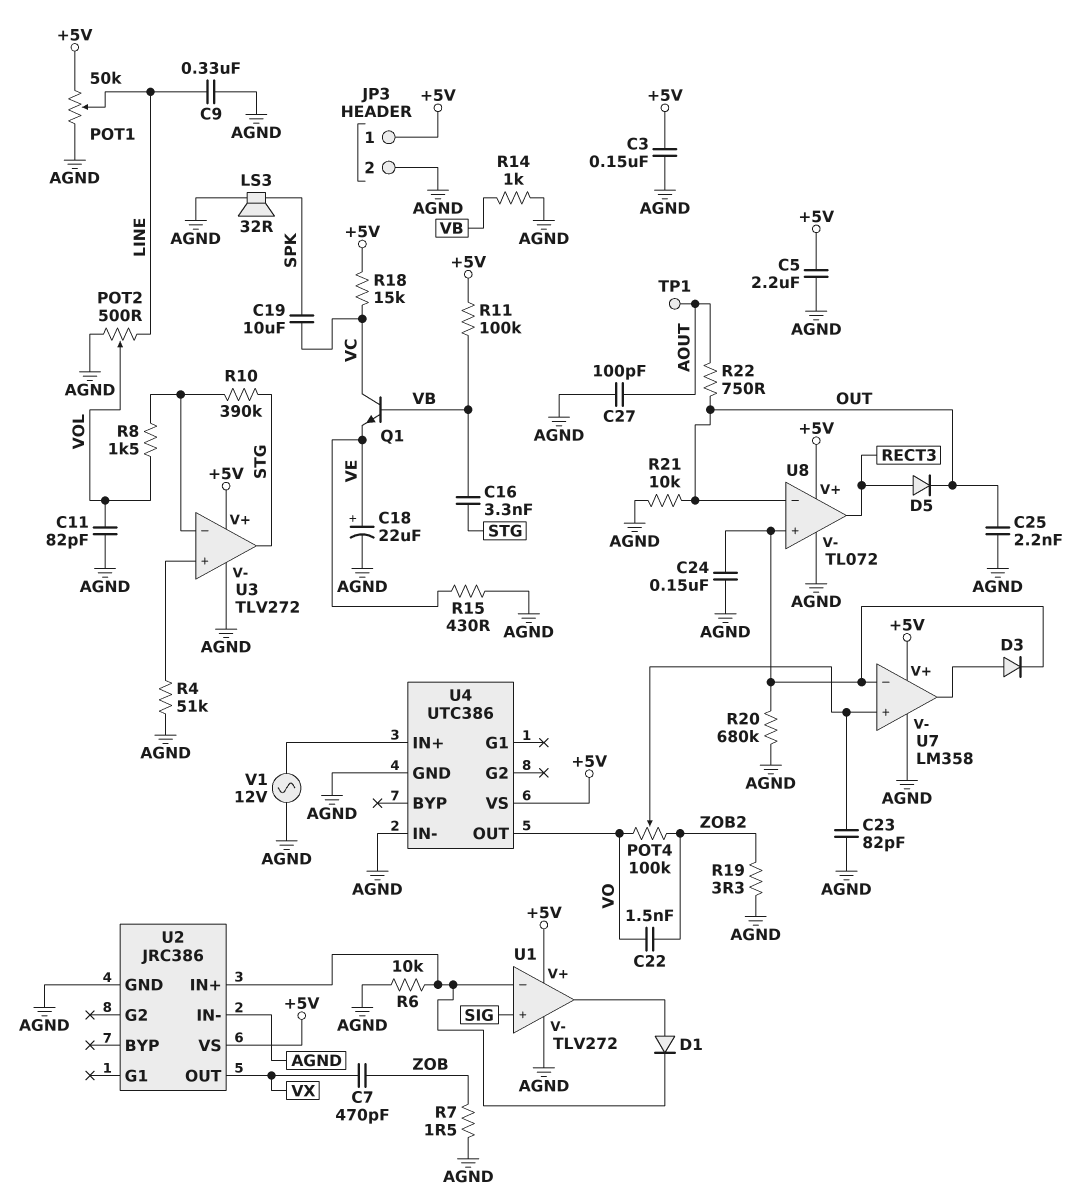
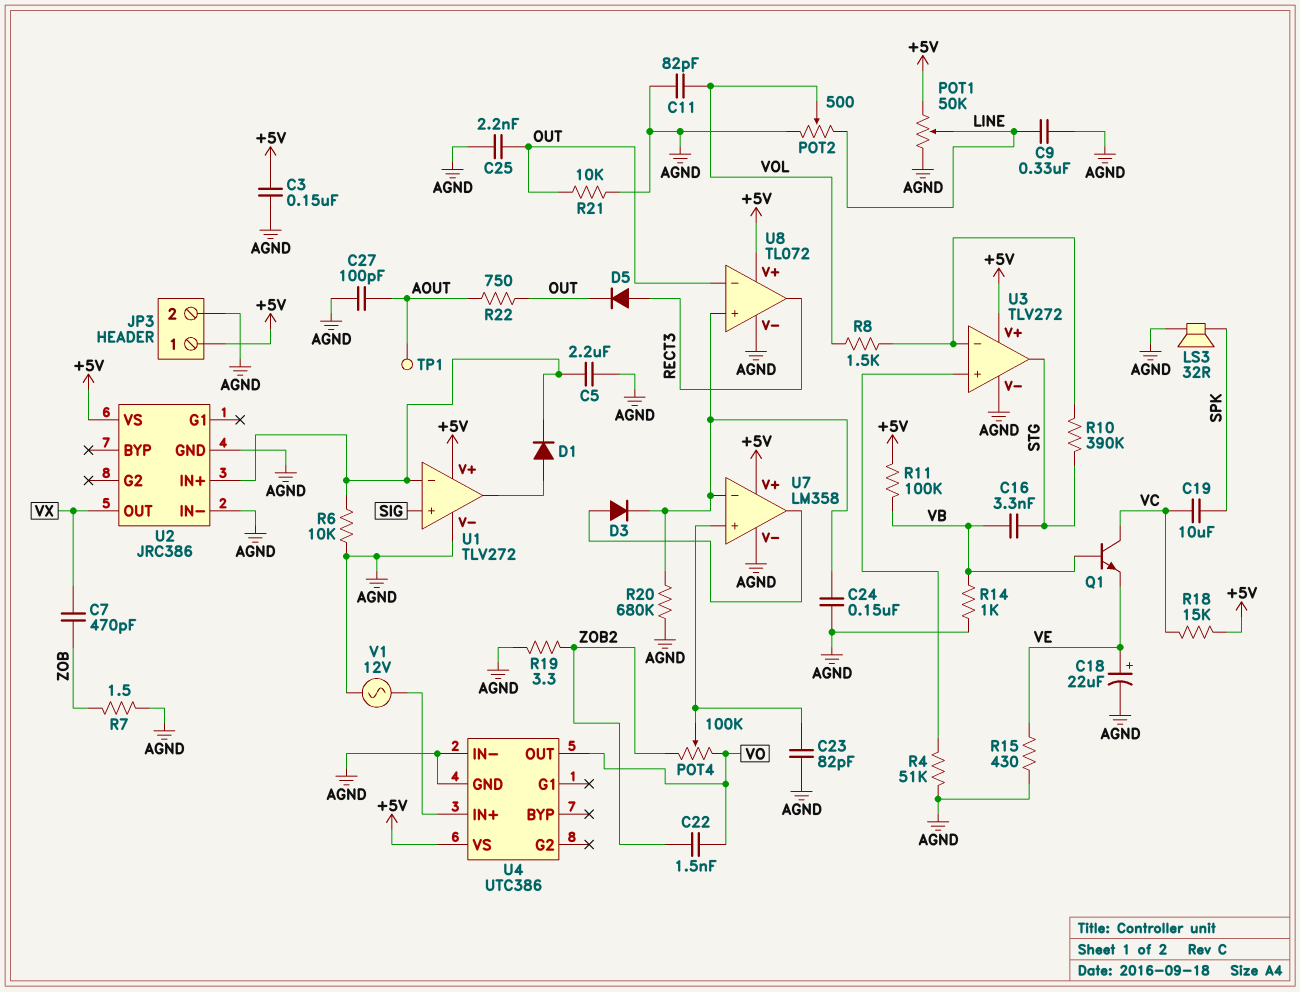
C5: 2.2uF (+5V, AGND) -> 2.2uF (AGND, U1/in-)

